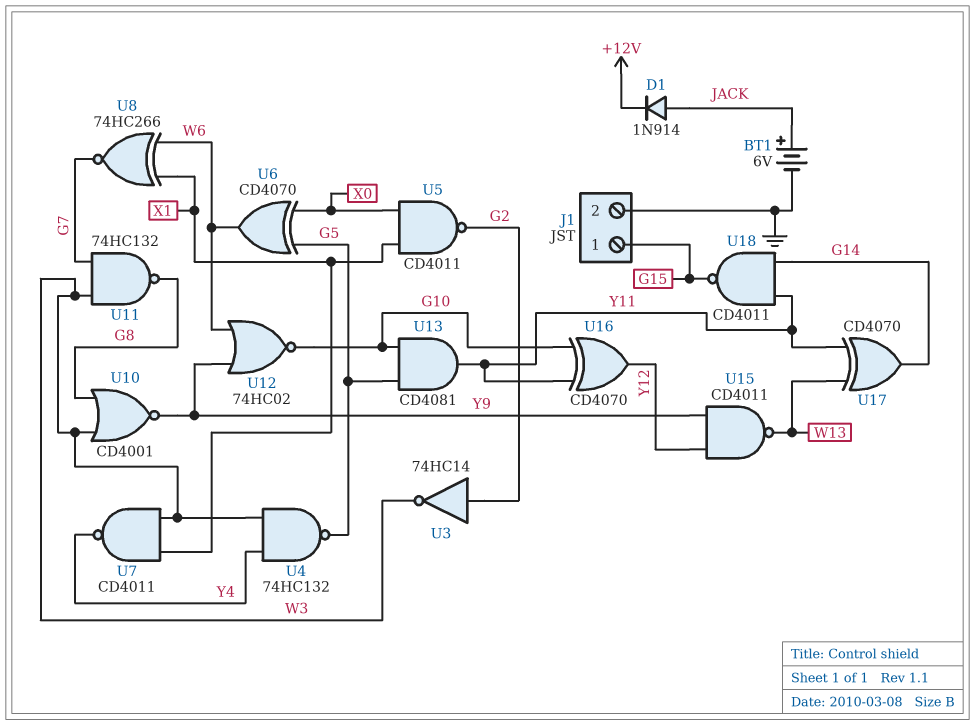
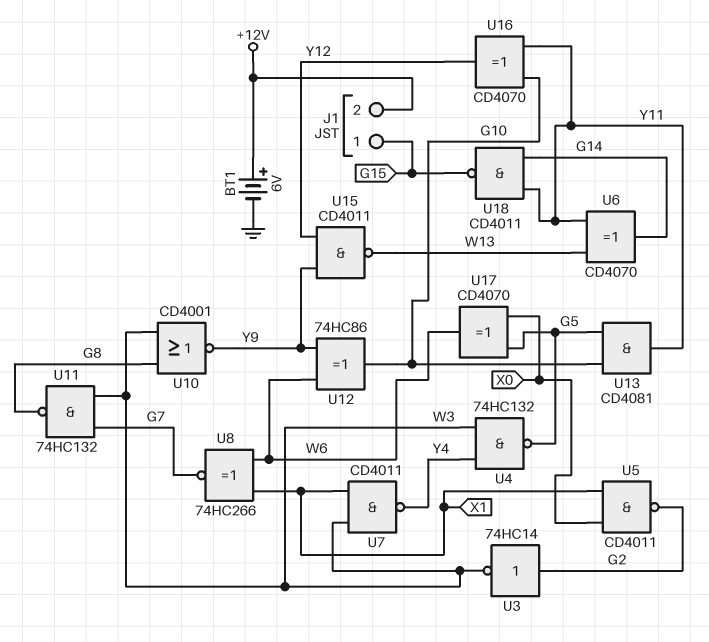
BT1: 6V (plus JACK, minus GND) -> 6V (plus +12V, minus GND)
D1: diode 1N914 (A JACK, K +12V) -> none
J1 pin 2: GND -> +12V
U6: XOR CD4070 (in G5, in X0, out W6) -> XOR CD4070 (in W13, in Y11, out G14)
U12: NOR 74HC02 (in W6, in Y9, out G10) -> XOR 74HC86 (in W6, in Y9, out G10)
U17: XOR CD4070 (in W13, in Y11, out G14) -> XOR CD4070 (in G5, in X0, out W6)

